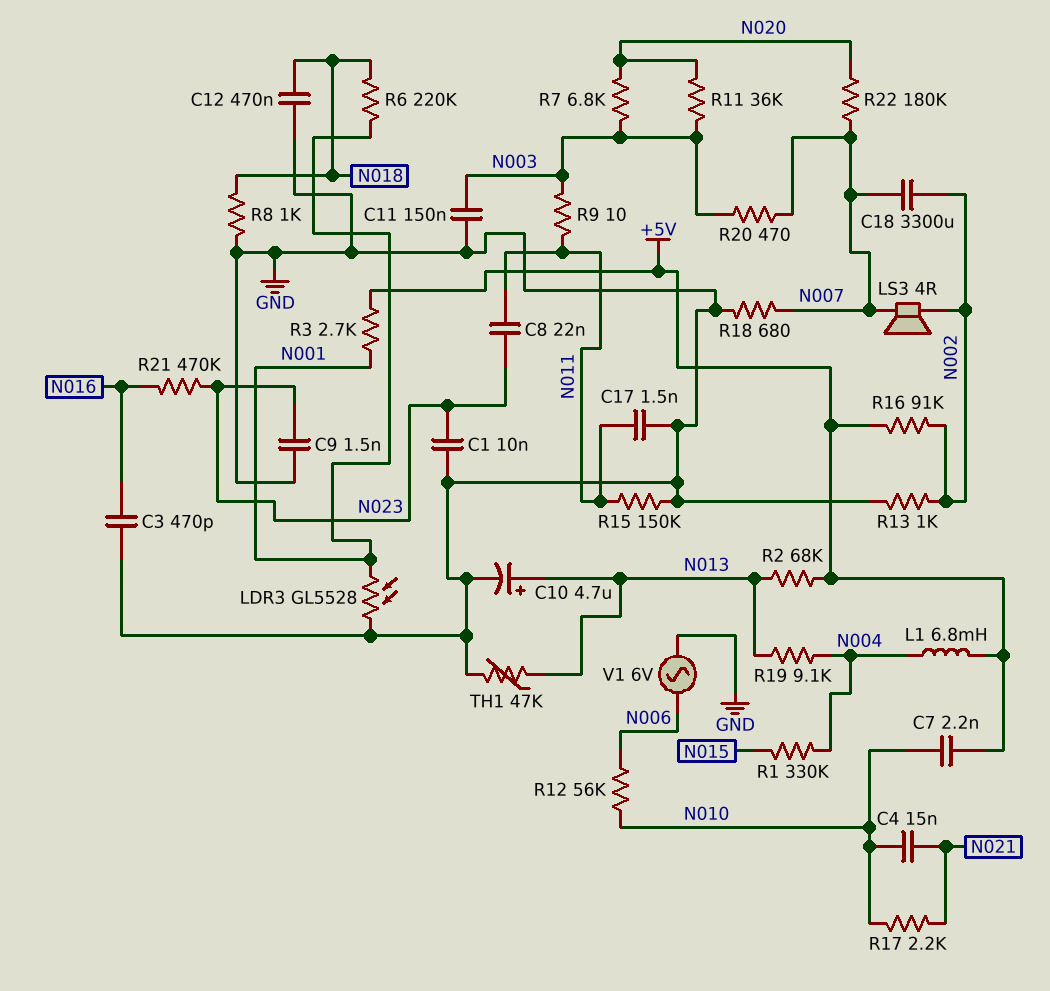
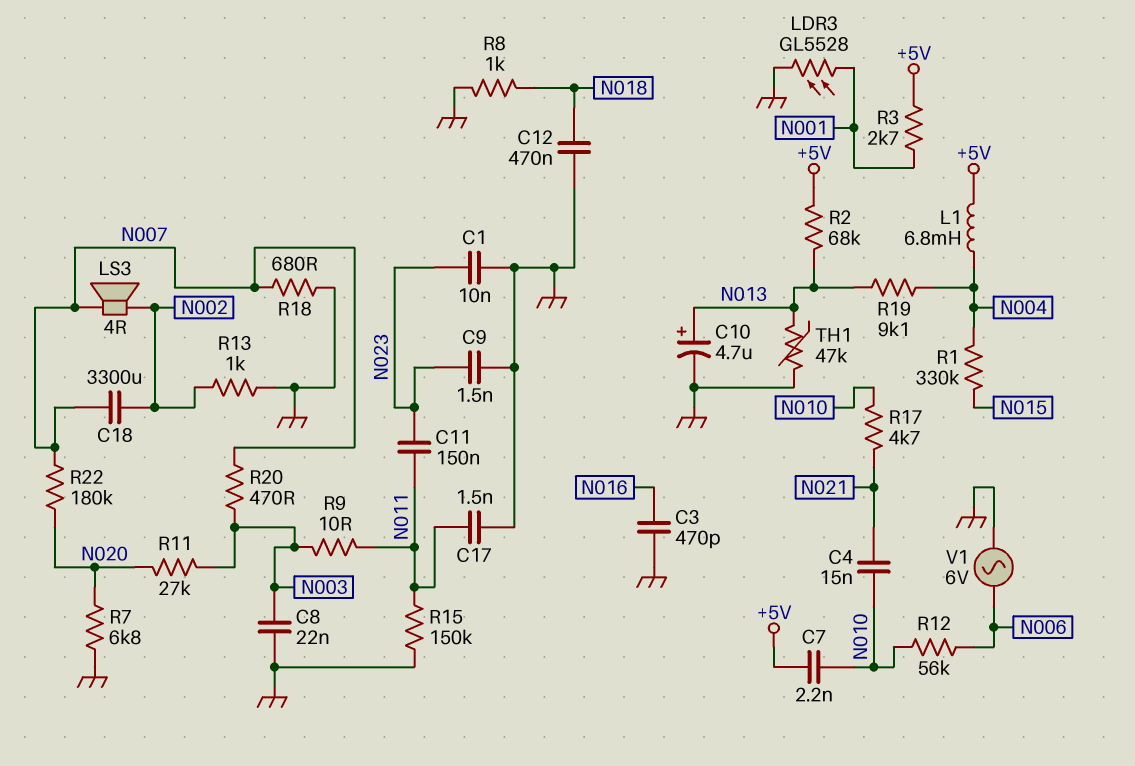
C8: 22nF (N011, N023) -> 22nF (GND, N003)
C11: 150nF (GND, N003) -> 150nF (N011, N023)
R6: 220k (N001, N018) -> none
R7: 6.8k (N003, N020) -> 6.8k (GND, N020)
R11: 36k (N003, N020) -> 27k (N003, N020)
R16: 91k (+5V, N002) -> none
R17: 2.2k (N010, N021) -> 4.7k (N010, N021)
R21: 470k (N016, N023) -> none

